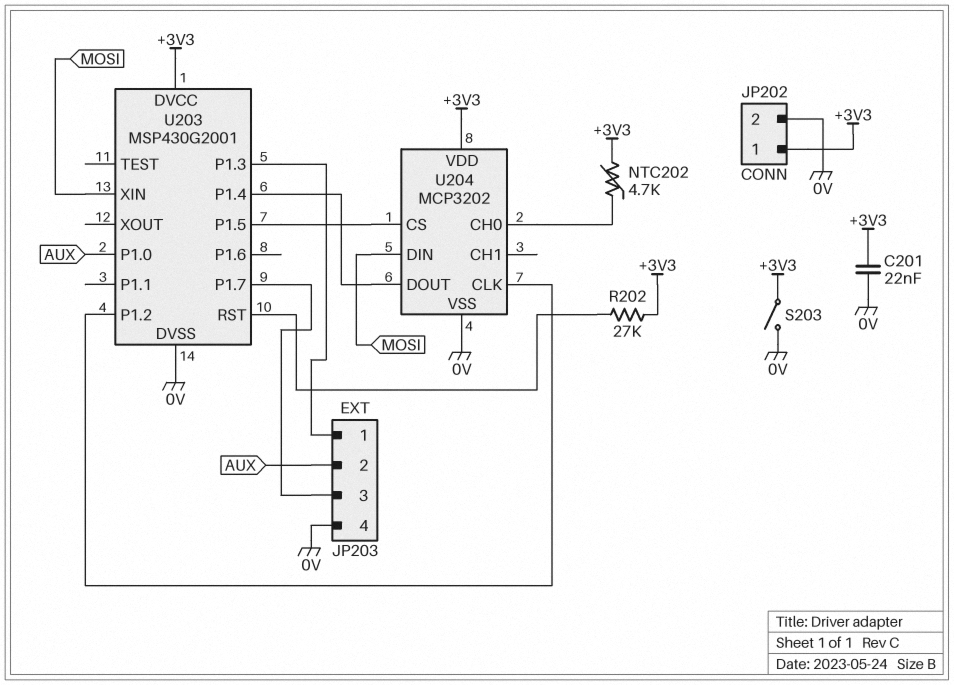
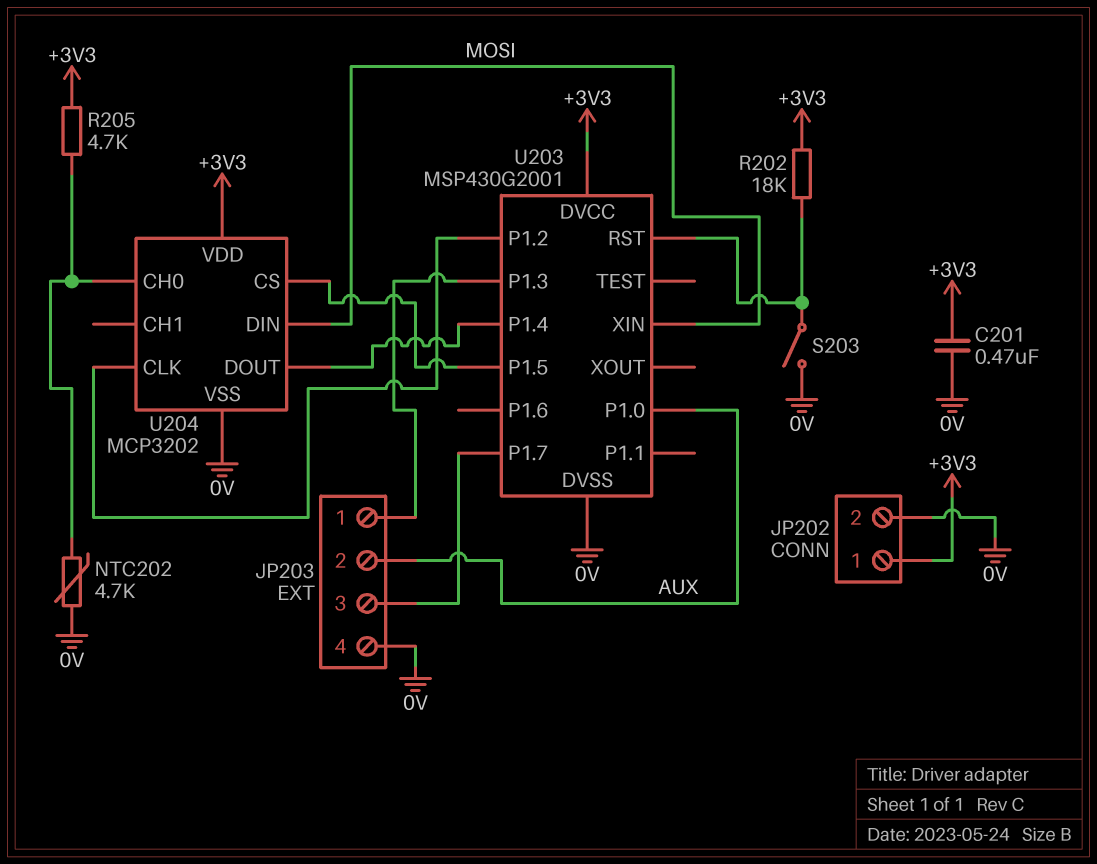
C201: 22nF (+3V3, 0V) -> 470nF (+3V3, 0V)
NTC202: 4.7k (+3V3, U204/CH0) -> 4.7k (0V, U204/CH0)
R202: 27k (+3V3, U203/RST) -> 18k (+3V3, U203/RST)
R205: none -> 4.7k (+3V3, U204/CH0)
S203: switch (+3V3, 0V) -> switch (0V, U203/RST)

